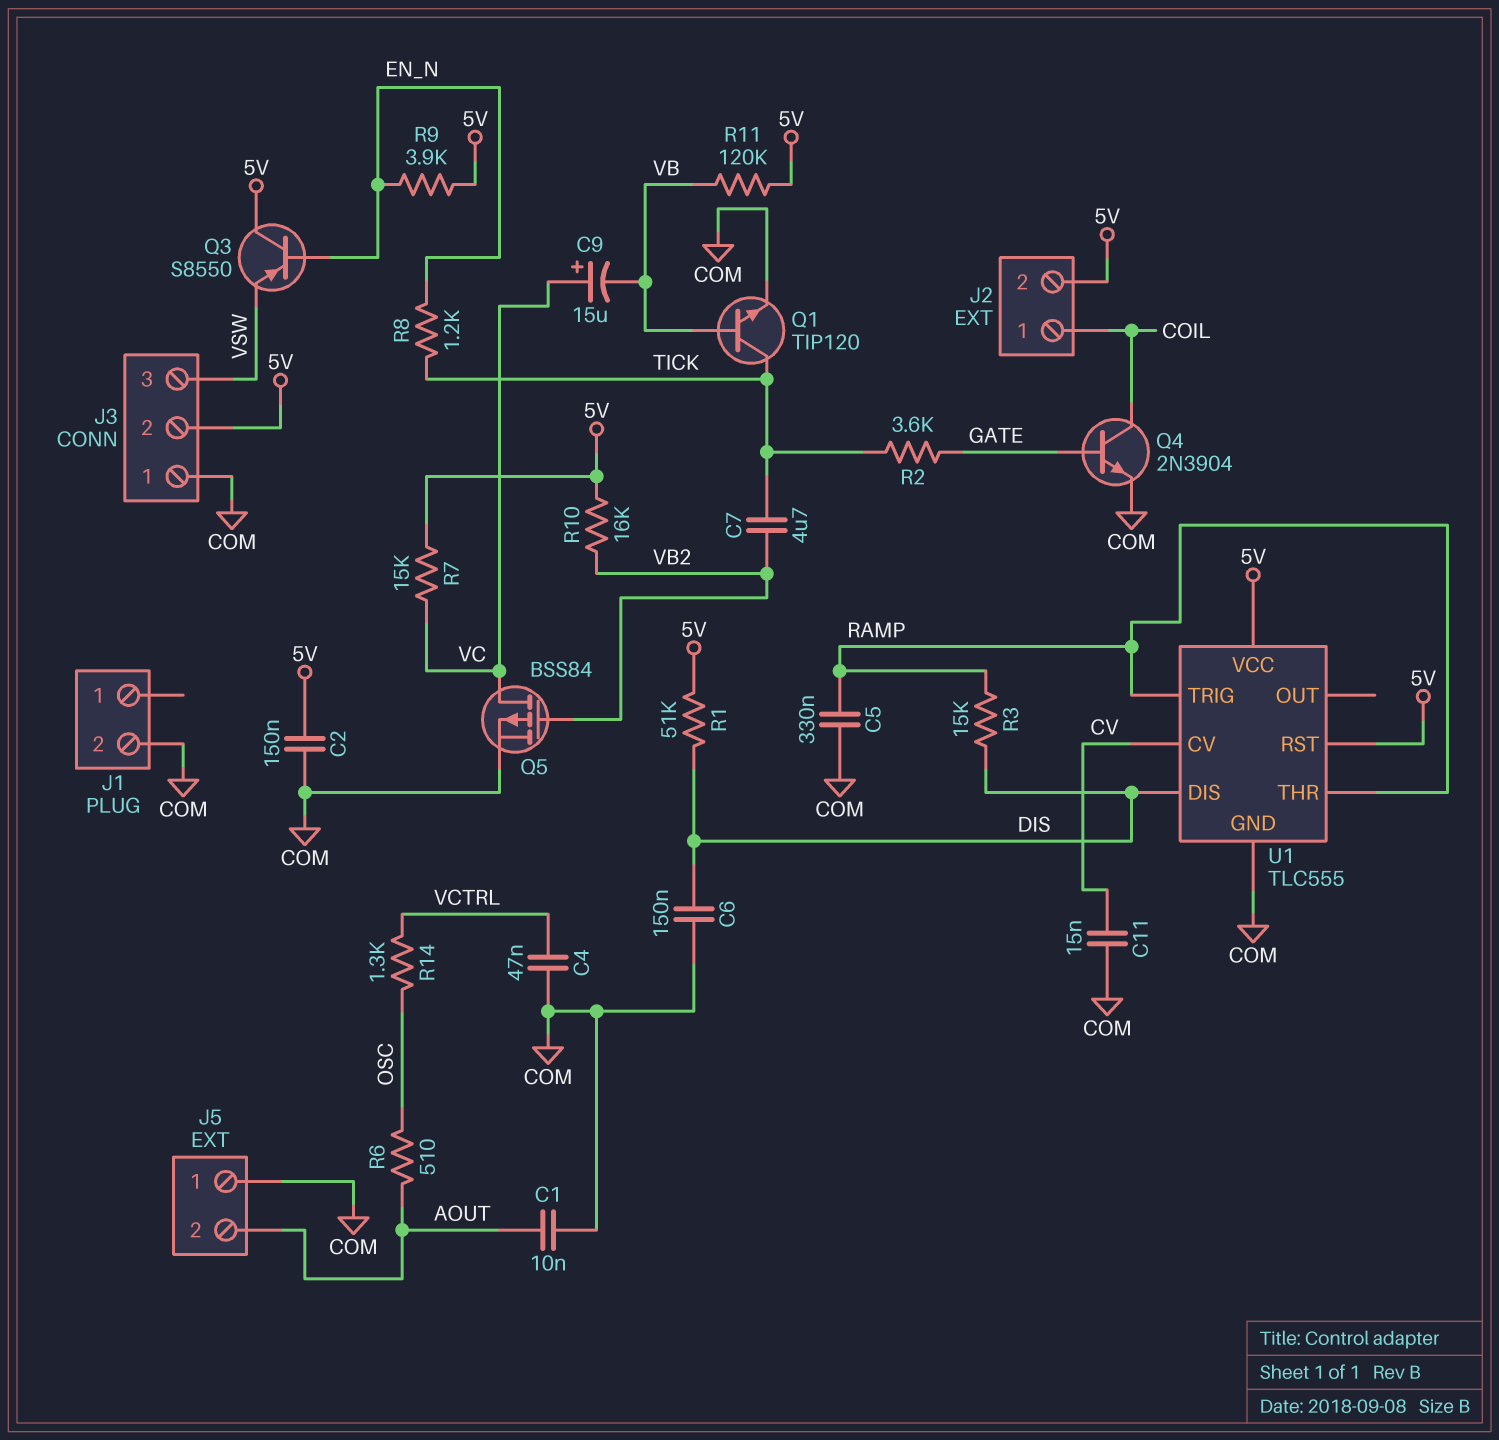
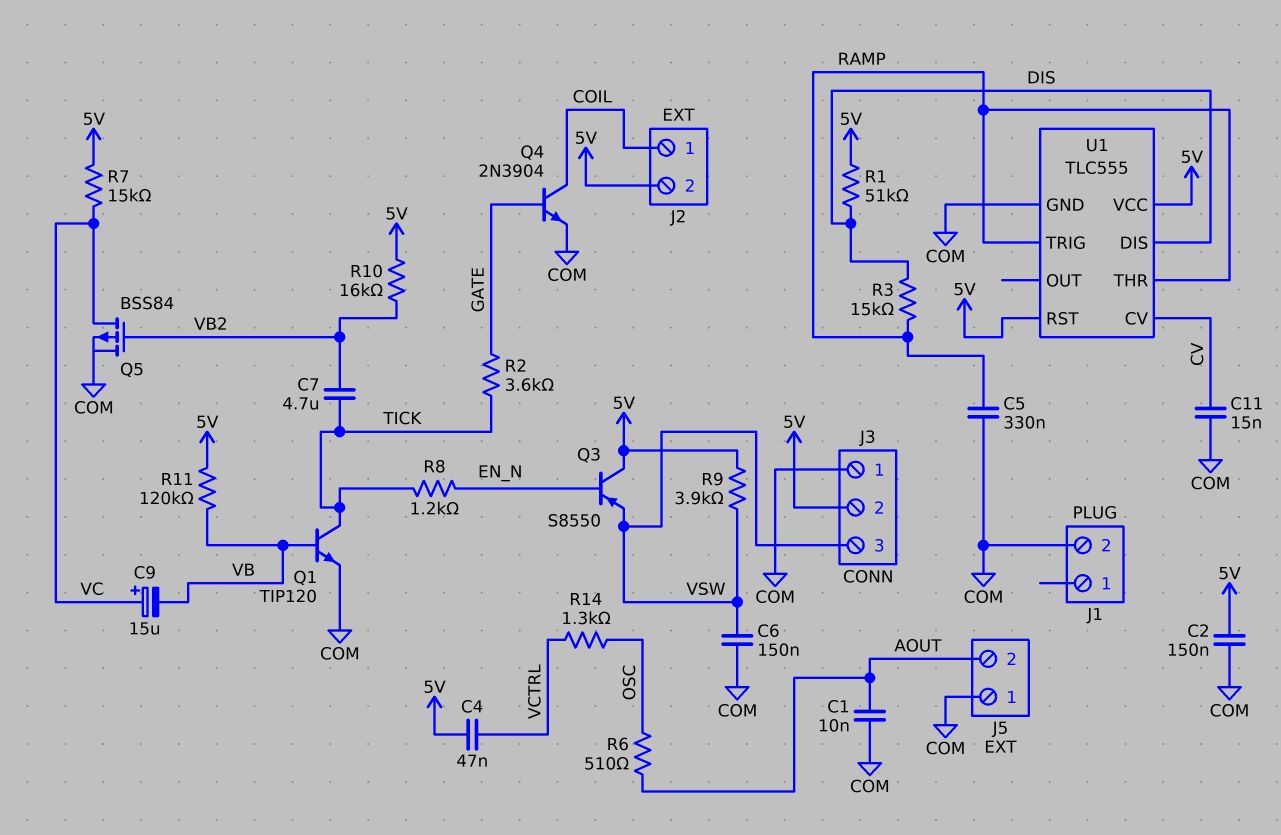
C4: 47nF (COM, VCTRL) -> 47nF (5V, VCTRL)
C6: 150nF (COM, DIS) -> 150nF (COM, VSW)
R9: 3.9k (5V, EN_N) -> 3.9k (5V, VSW)

